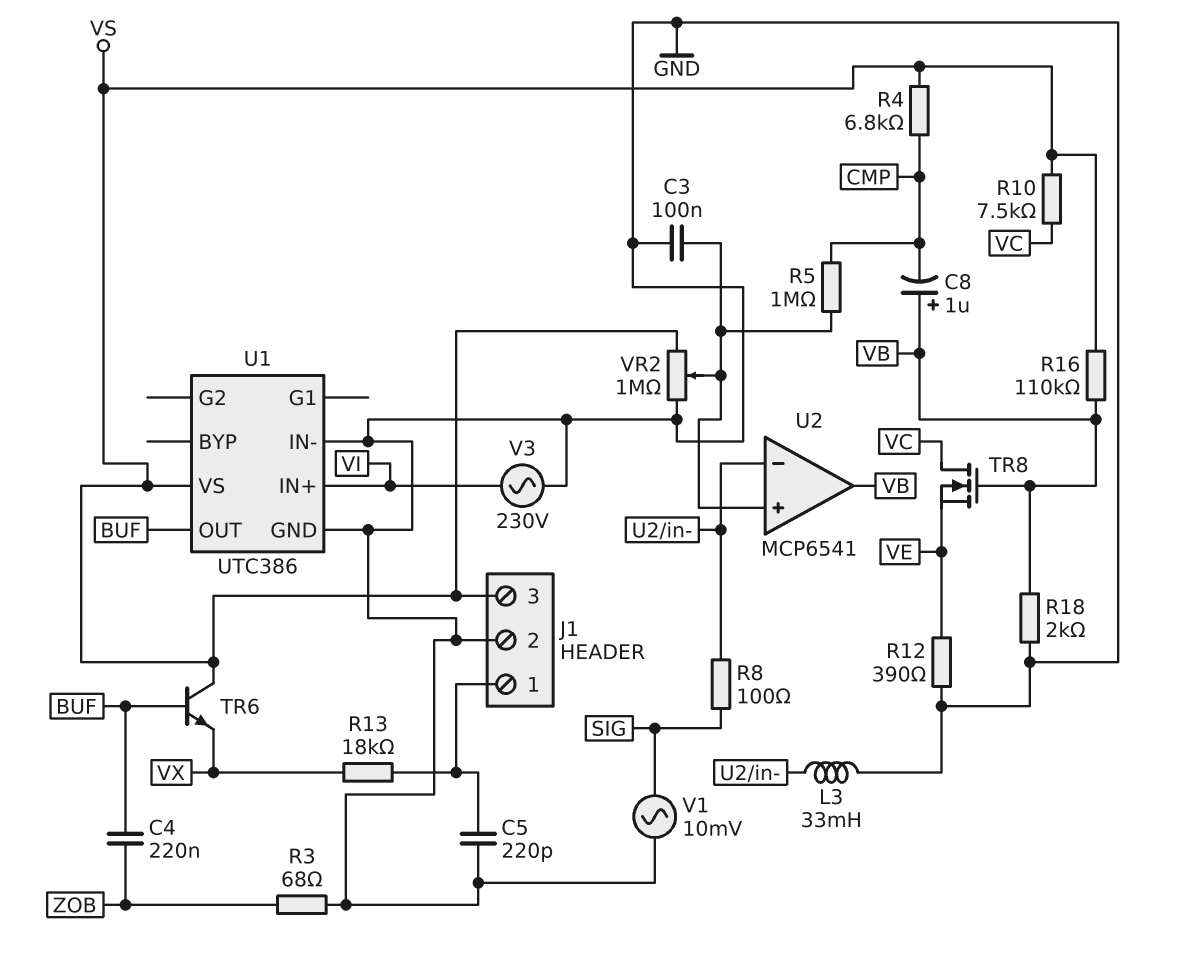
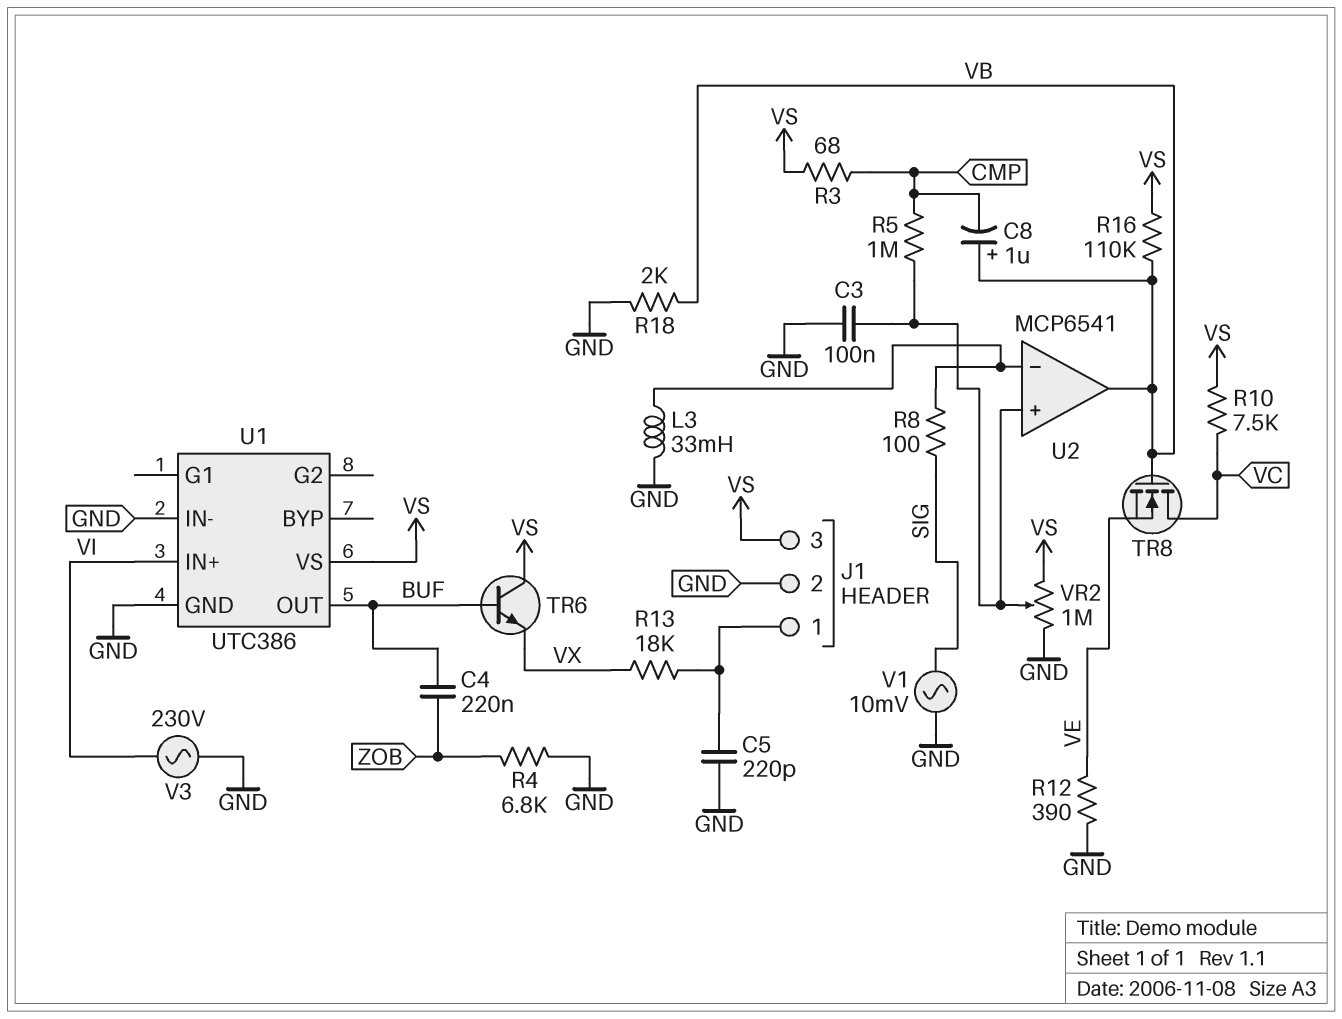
R3: 68 (GND, ZOB) -> 68 (CMP, VS)
R4: 6.8k (CMP, VS) -> 6.8k (GND, ZOB)

